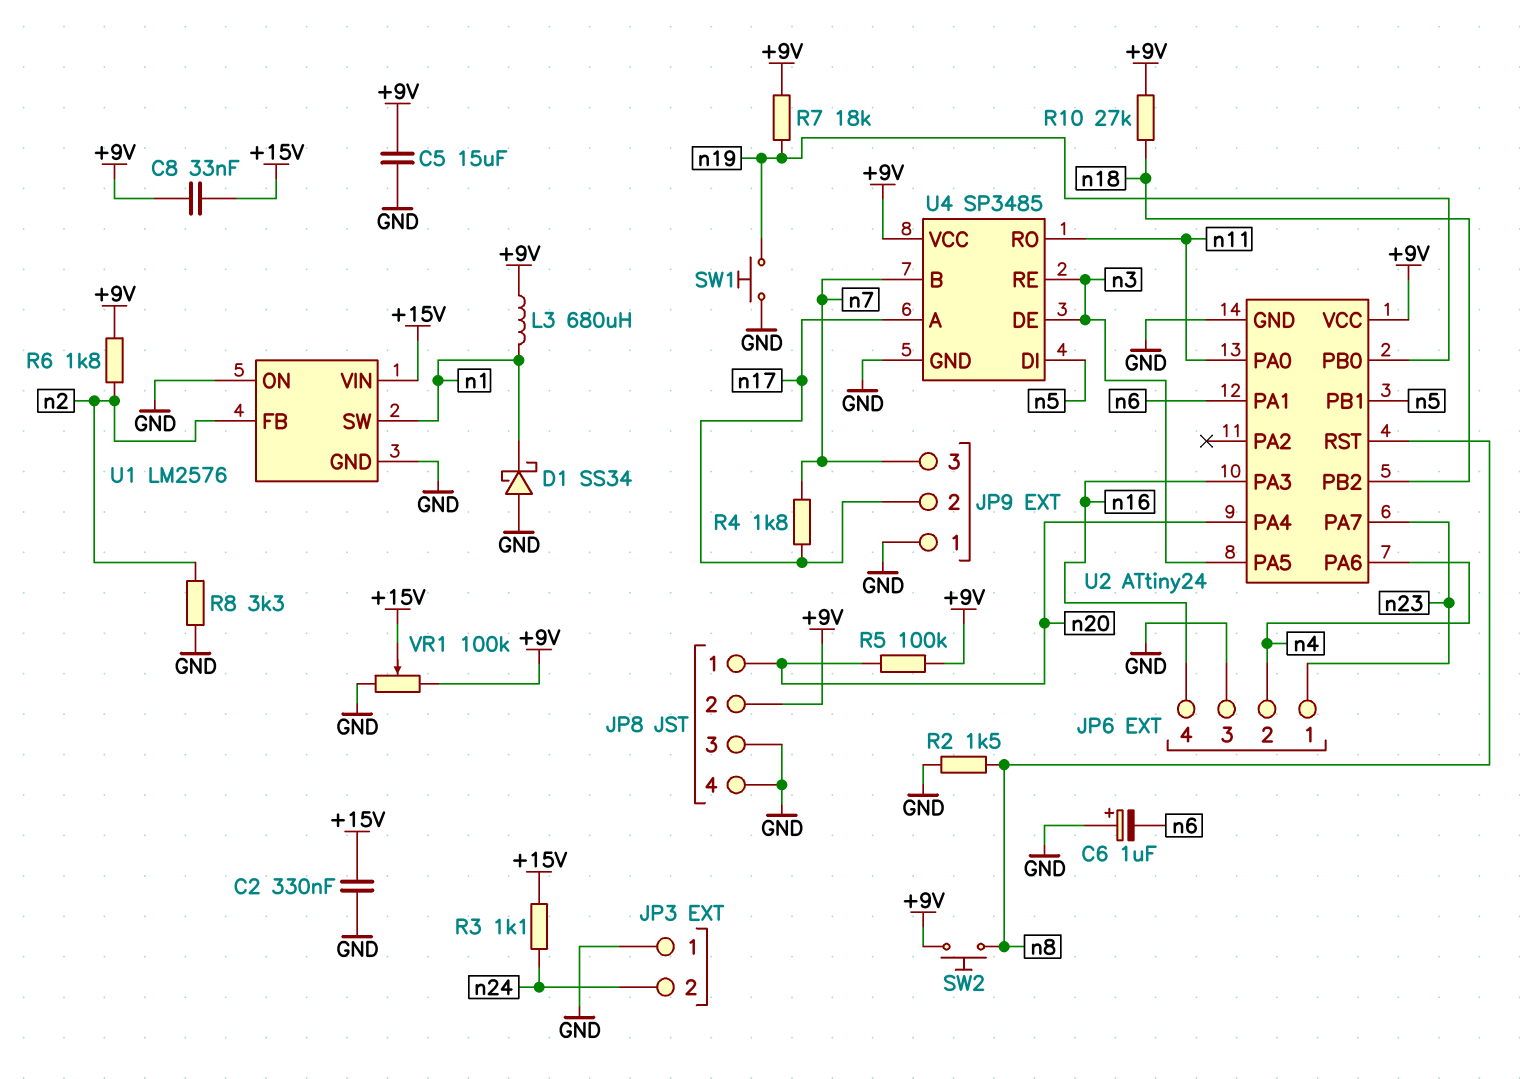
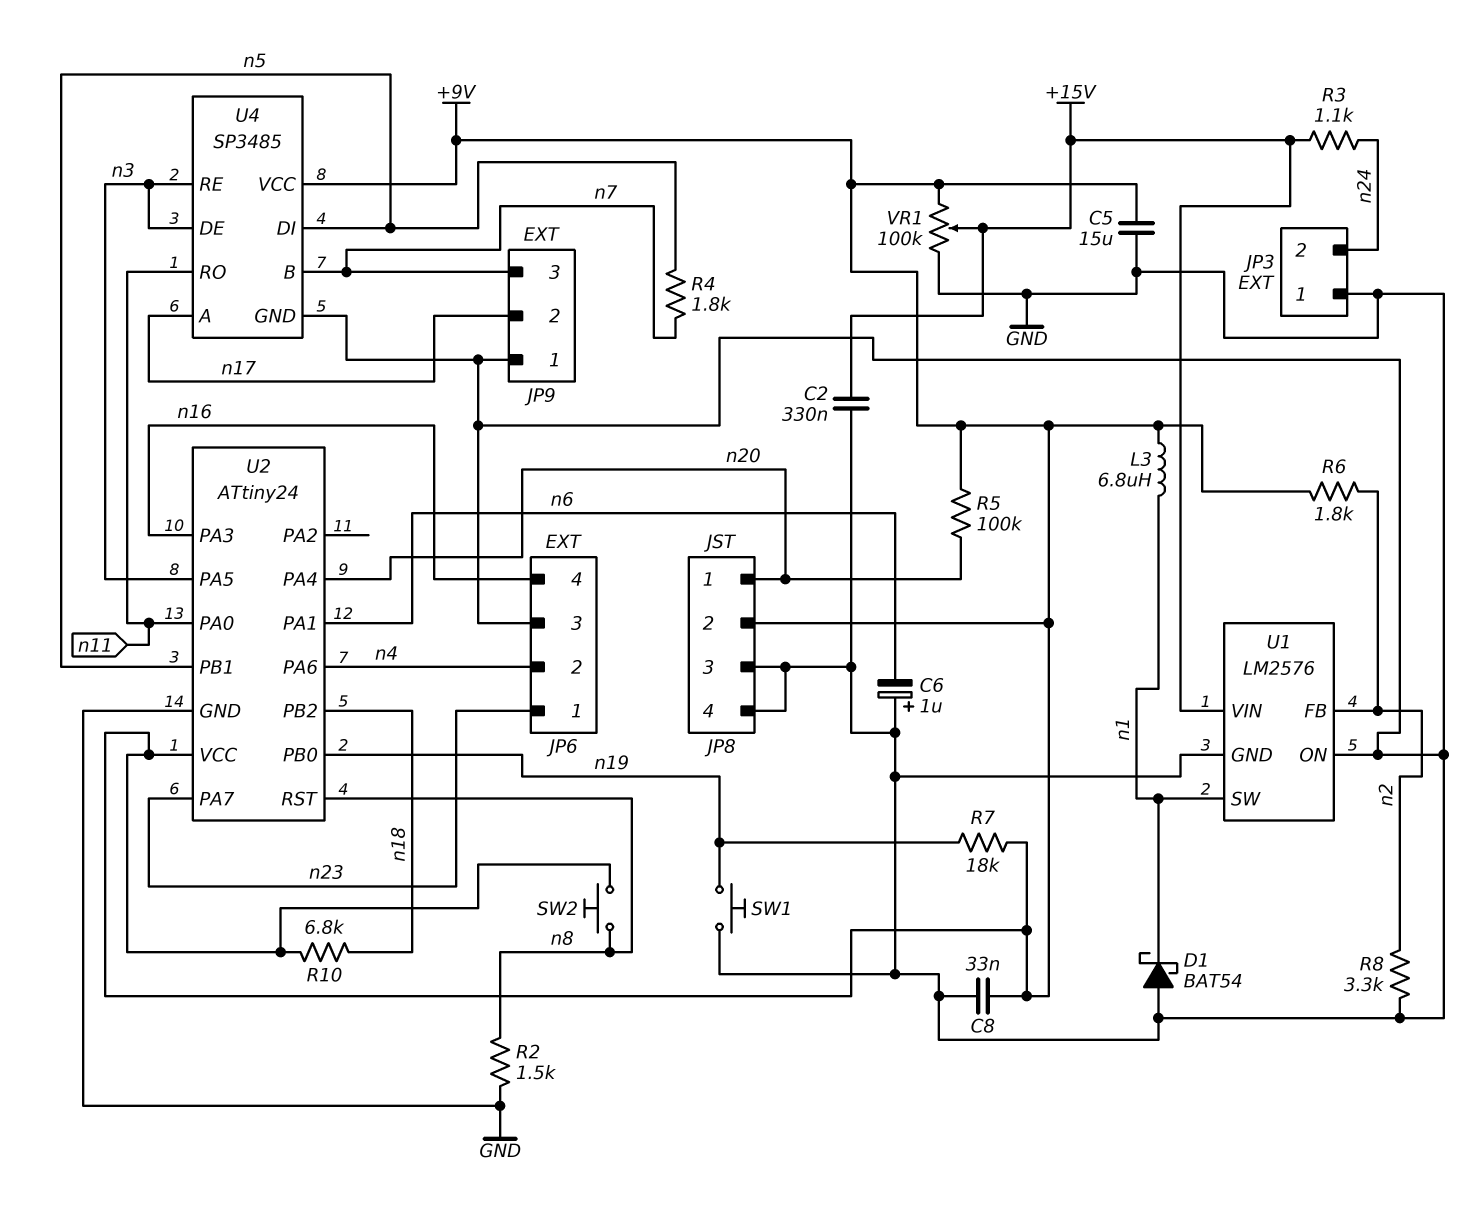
C8: 33nF (+9V, +15V) -> 33nF (+9V, GND)
D1: schottky SS34 (A GND, K n1) -> schottky BAT54 (A GND, K n1)
L3: 680uH (+9V, n1) -> 6.8uH (+9V, n1)
R4: 1.8k (n7, n17) -> 1.8k (n5, n7)
R10: 27k (+9V, n18) -> 6.8k (+9V, n18)

